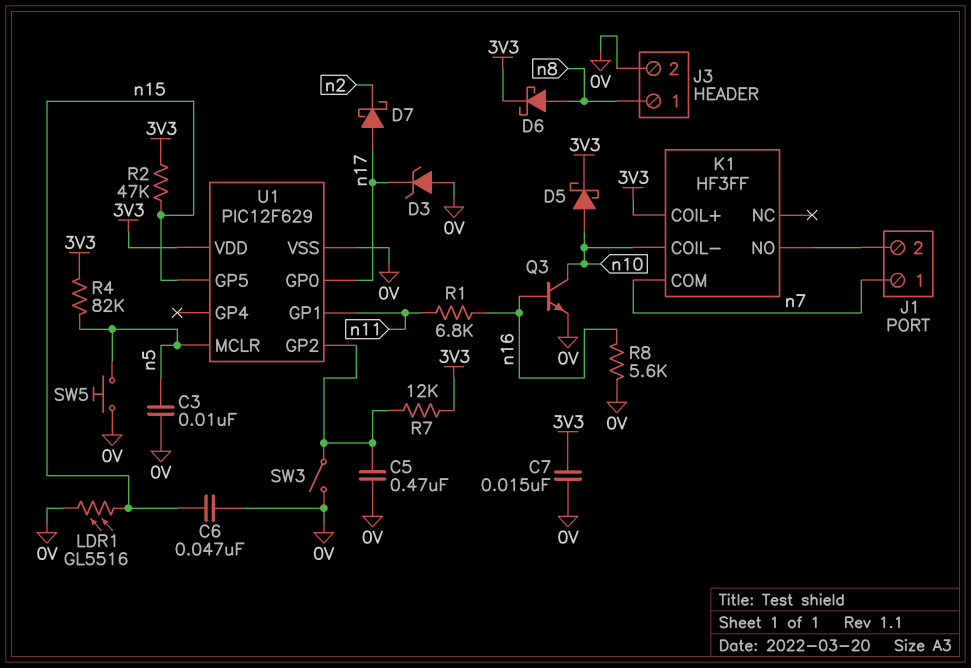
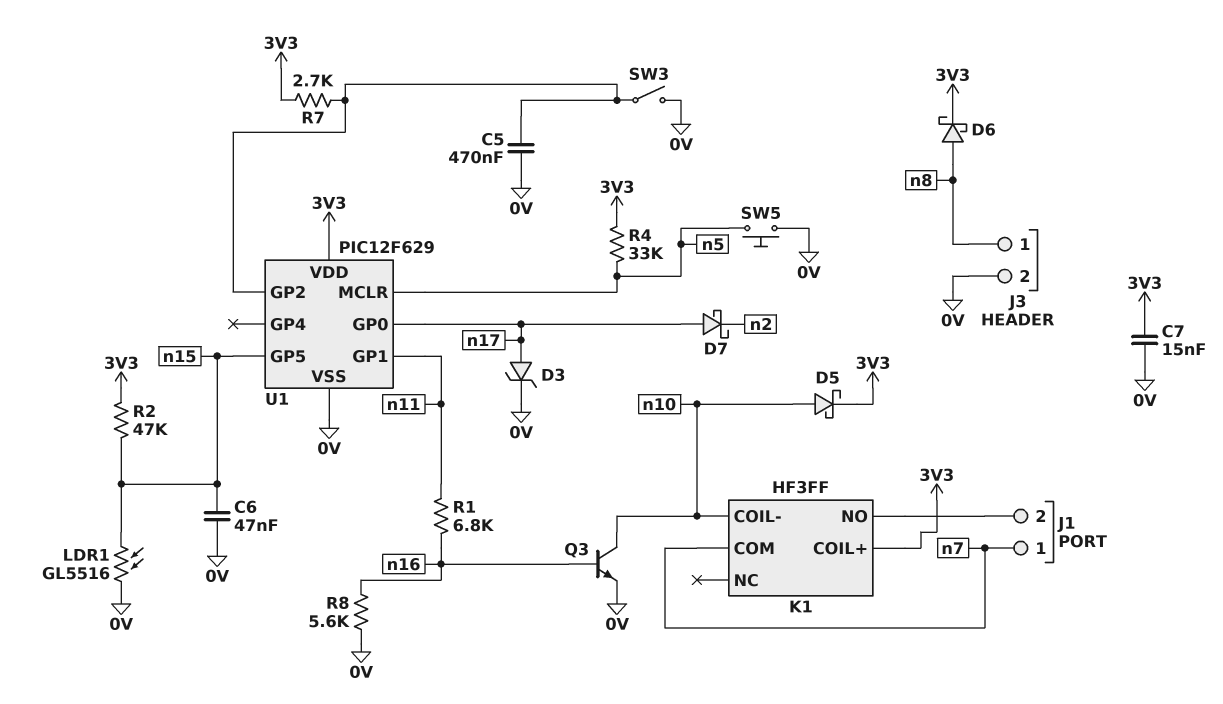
C3: 10nF (0V, n5) -> none
D3: zener (A 0V, K n17) -> zener (A n17, K 0V)
R4: 82k (3V3, n5) -> 33k (3V3, n5)
R7: 12k (3V3, U1/GP2) -> 2.7k (3V3, U1/GP2)

